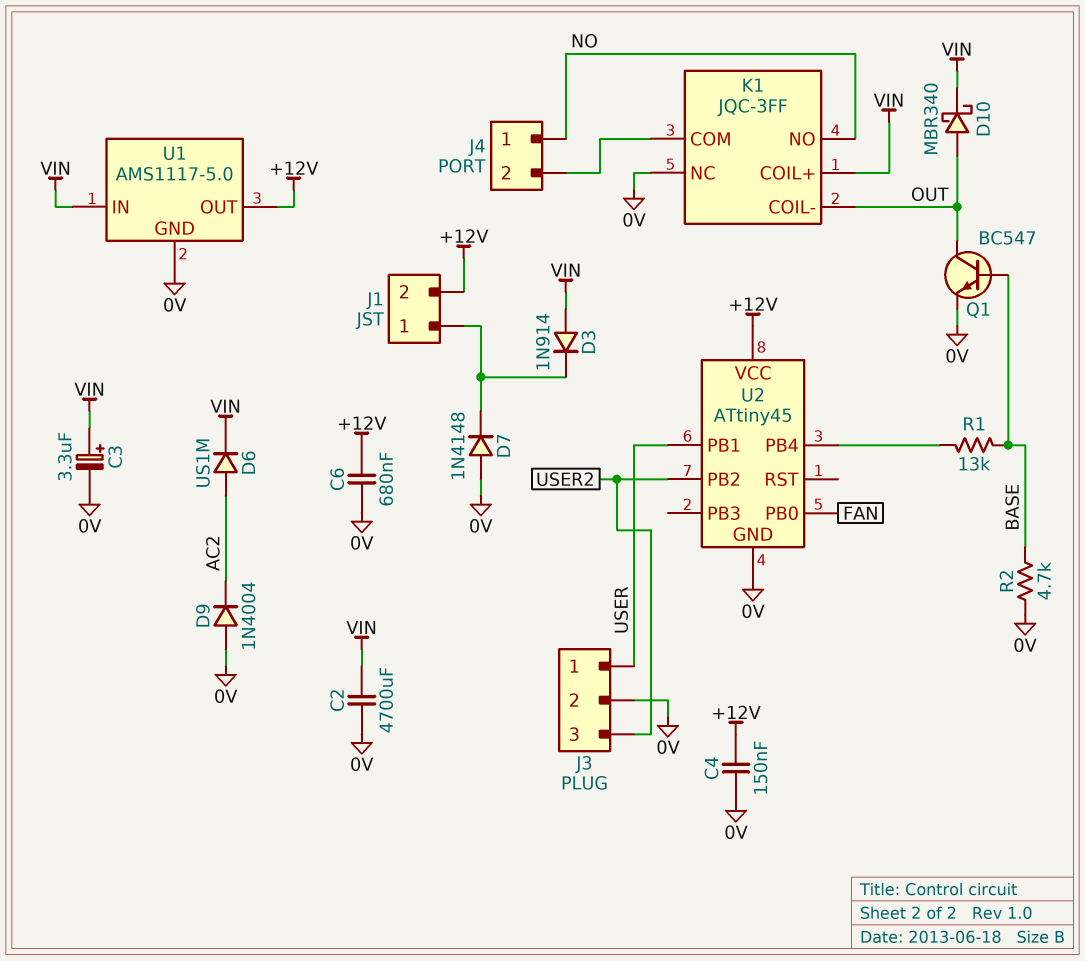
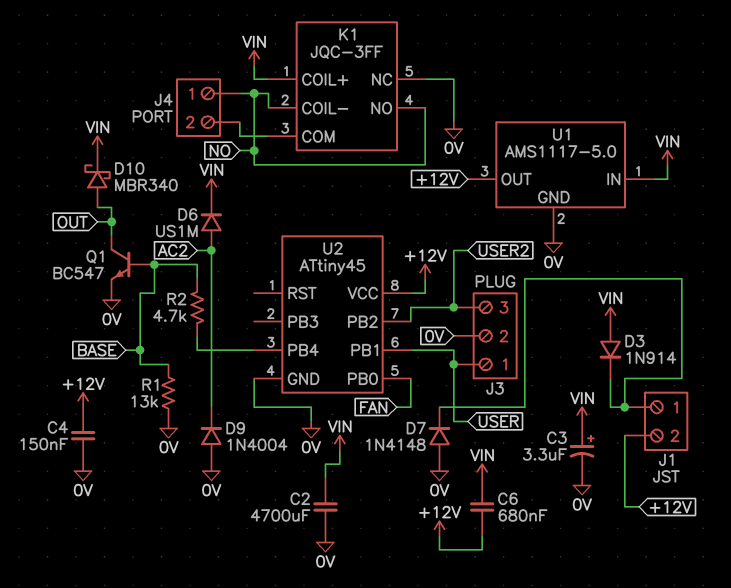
C6: 680nF (+12V, 0V) -> 680nF (+12V, VIN)
K1 pin COIL-: OUT -> NO
R1: 13k (BASE, U2/PB4) -> 13k (0V, BASE)
R2: 4.7k (0V, BASE) -> 4.7k (BASE, U2/PB4)

